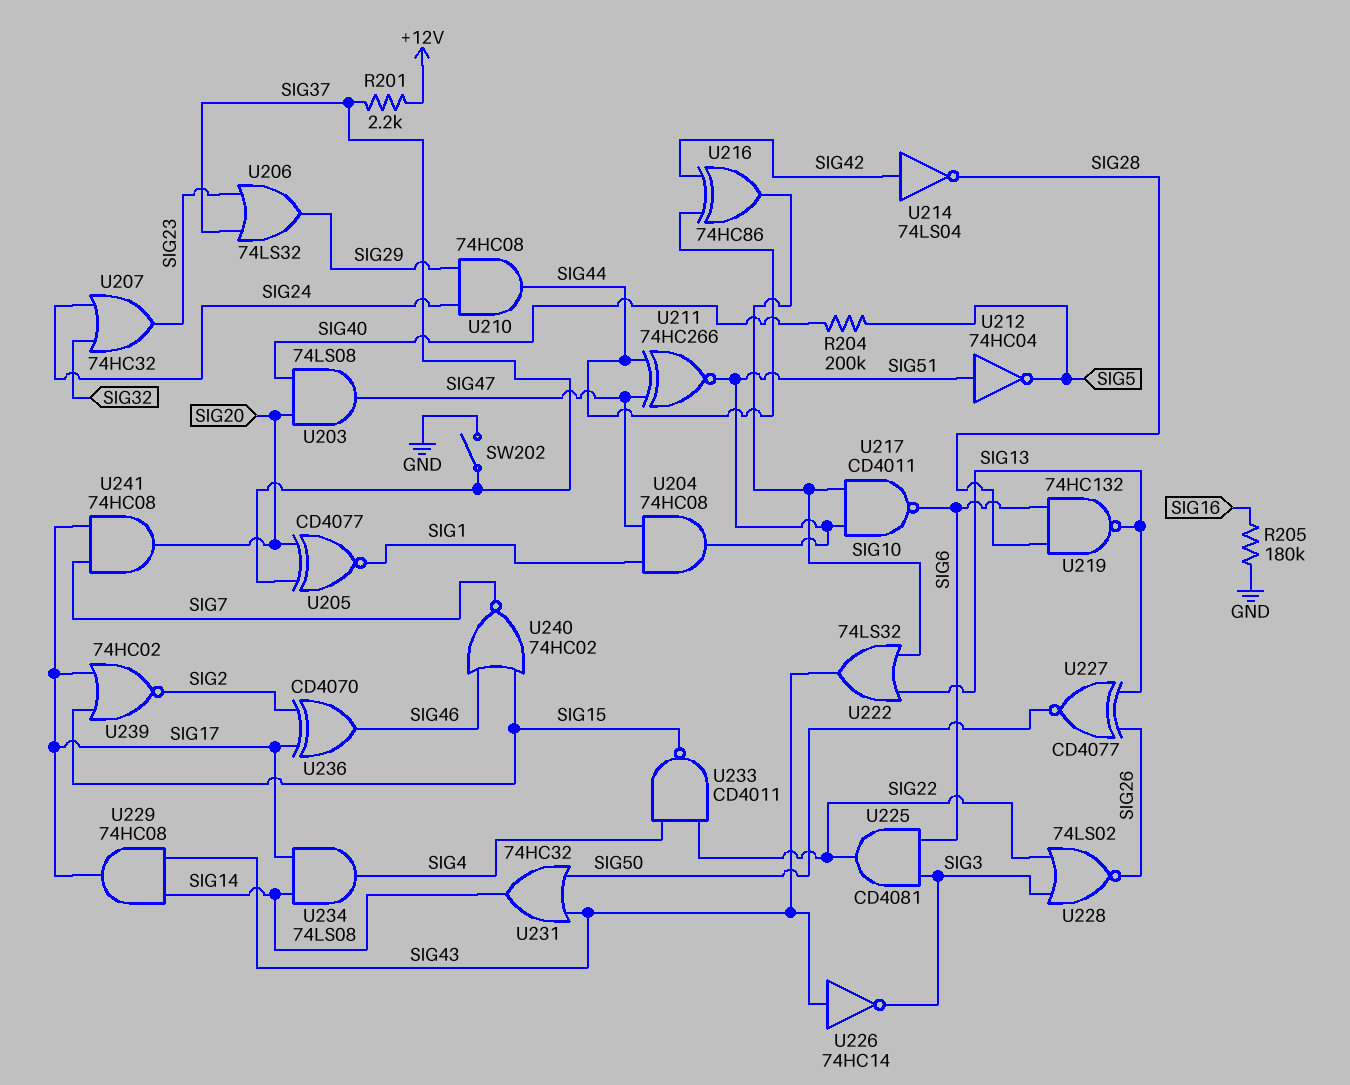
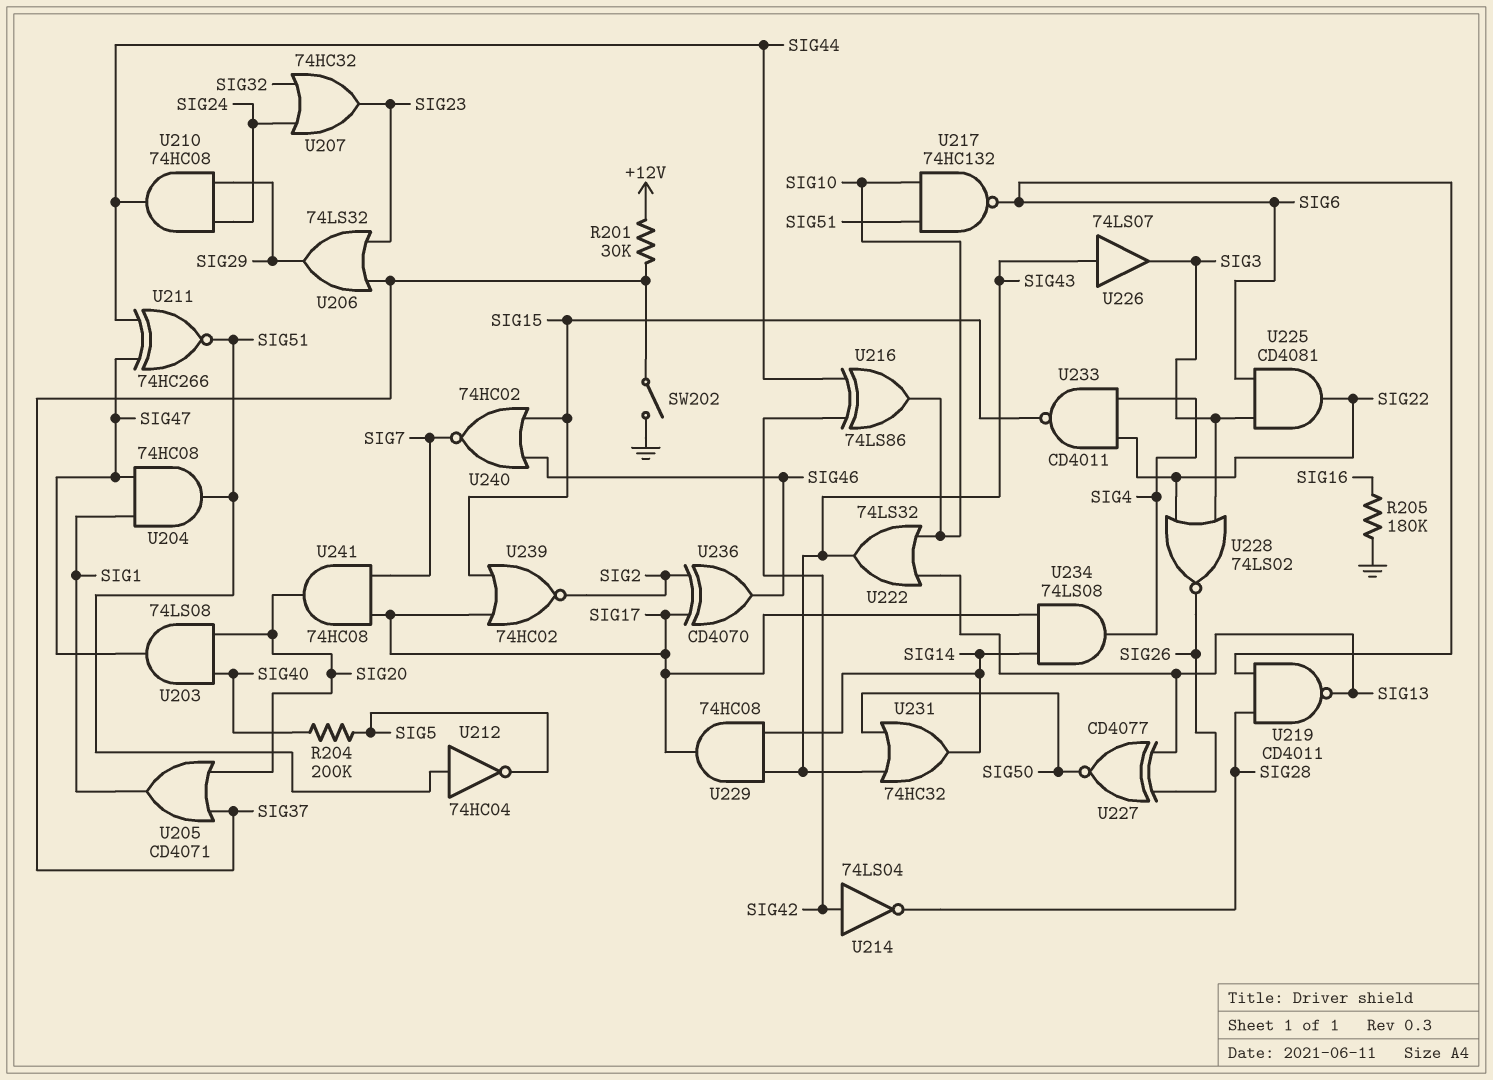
R201: 2.2k (+12V, SIG37) -> 30k (+12V, SIG37)
U205: XNOR CD4077 (in SIG20, in SIG37, out SIG1) -> OR CD4071 (in SIG20, in SIG37, out SIG1)
U216: XOR 74HC86 (in SIG42, in SIG44, out SIG10) -> XOR 74LS86 (in SIG42, in SIG44, out SIG10)
U217: NAND CD4011 (in SIG10, in SIG51, out SIG6) -> NAND 74HC132 (in SIG10, in SIG51, out SIG6)
U219: NAND 74HC132 (in SIG6, in SIG28, out SIG13) -> NAND CD4011 (in SIG6, in SIG28, out SIG13)
U226: NOT 74HC14 (in SIG43, out SIG3) -> buffer 74LS07 (in SIG43, out SIG3)

